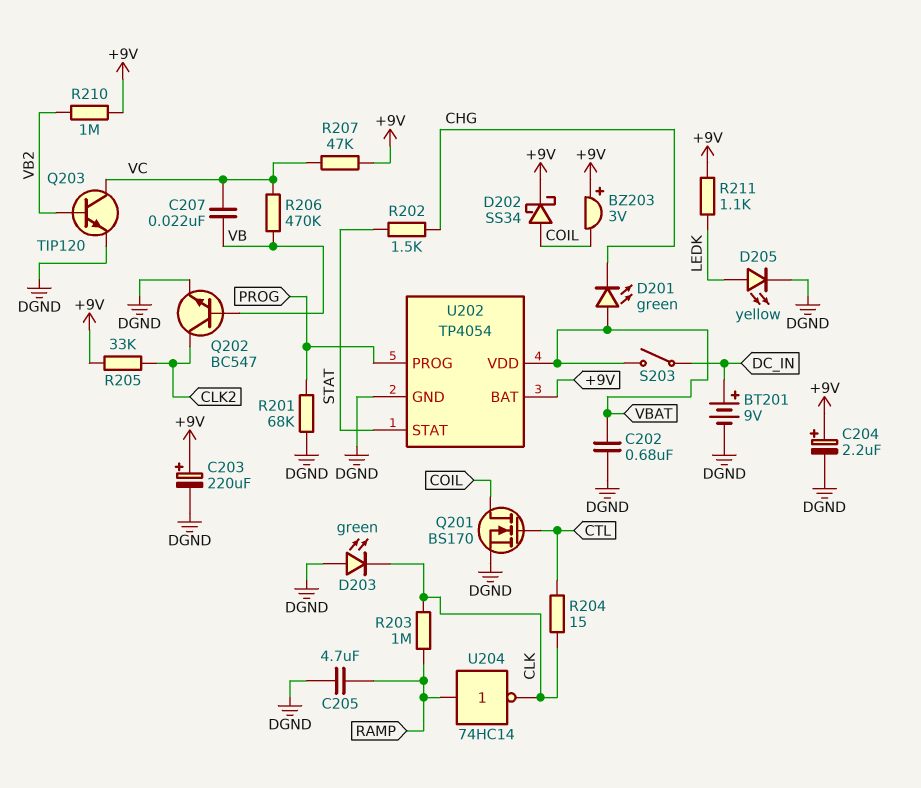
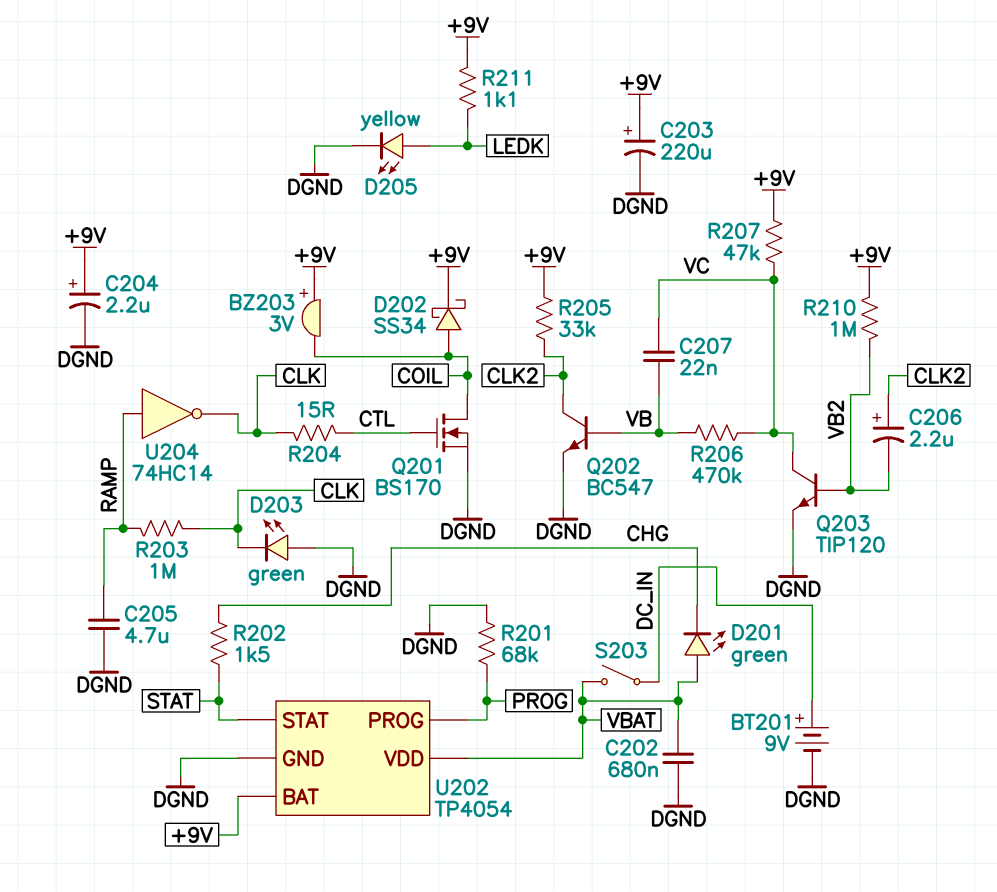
C206: none -> 2.2uF (plus CLK2, minus VB2)

